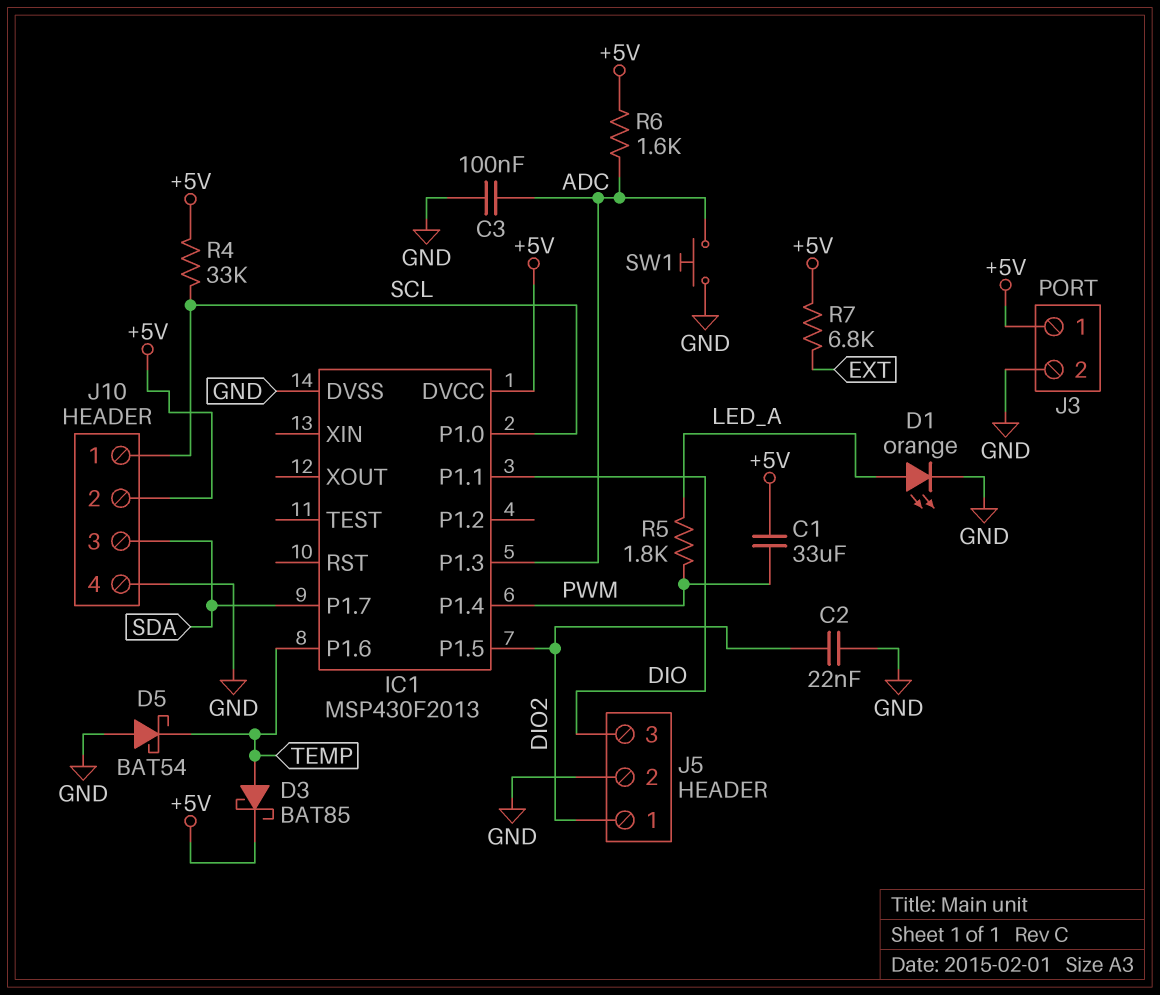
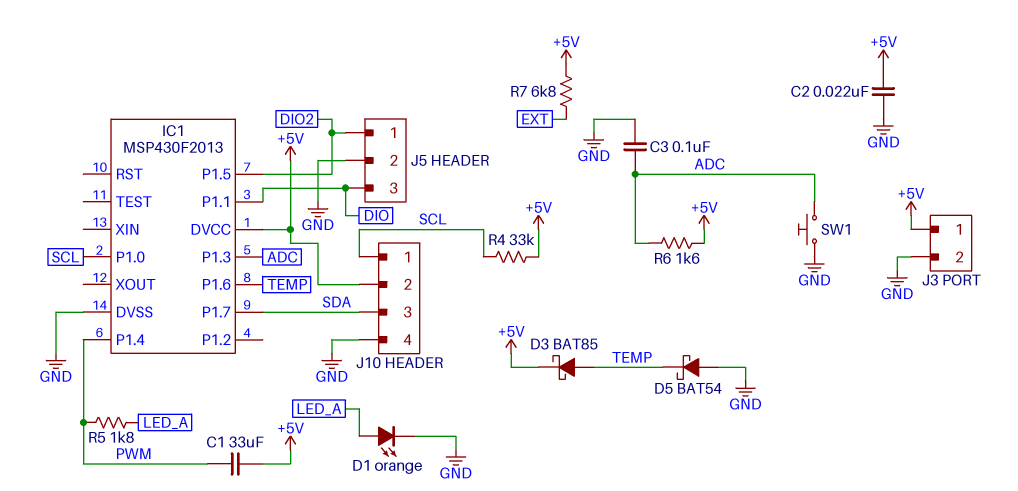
C2: 22nF (DIO2, GND) -> 22nF (+5V, GND)

